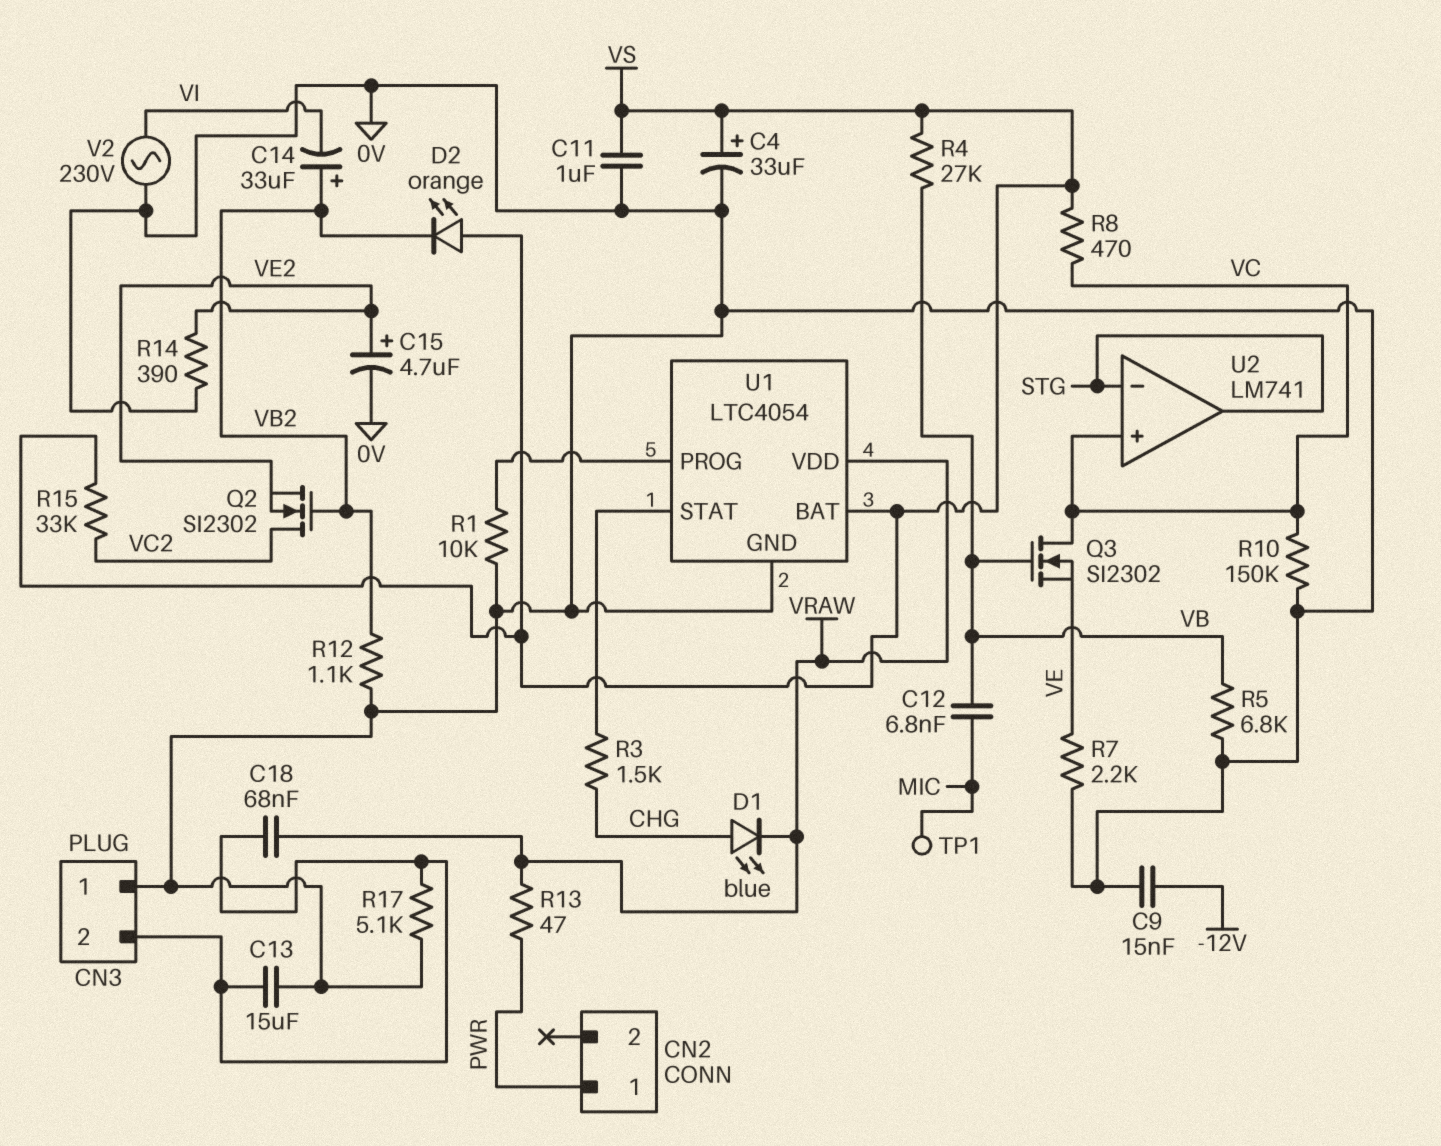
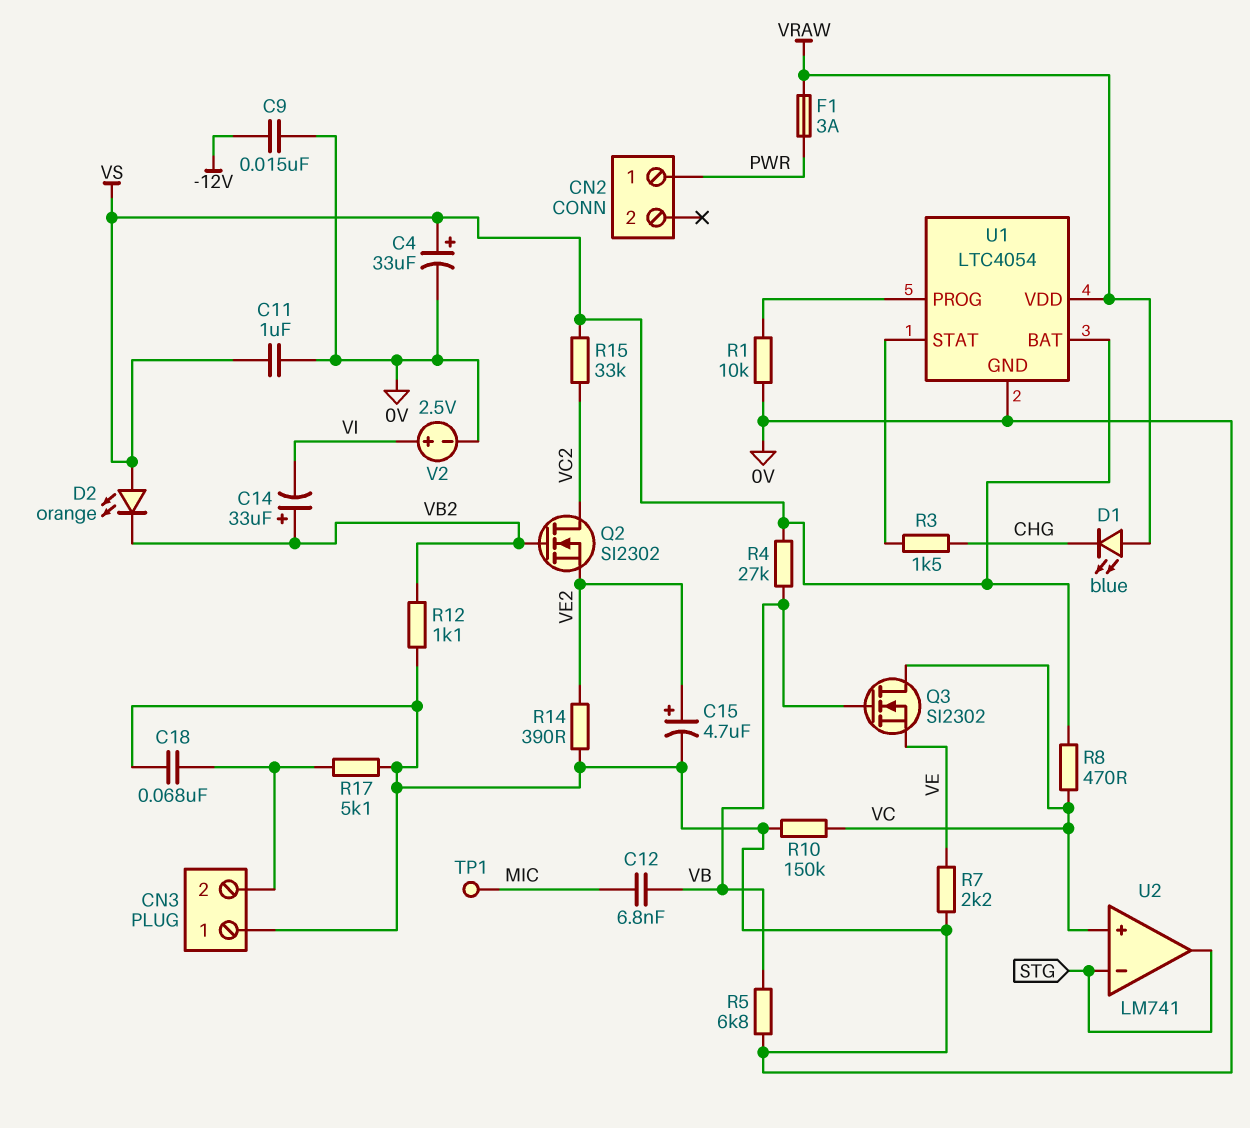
C13: 15uF (0V, CN3/2) -> none
C18: 68nF (CN3/2, VRAW) -> 68nF (0V, CN3/2)
D1: LED blue (A CHG, K VRAW) -> LED blue (A VRAW, K CHG)
F1: none -> 3A (PWR, VRAW)
R13: 47 (PWR, VRAW) -> none
V2: AC 230V (0V, VI) -> 2.5V (plus VI, minus 0V)

